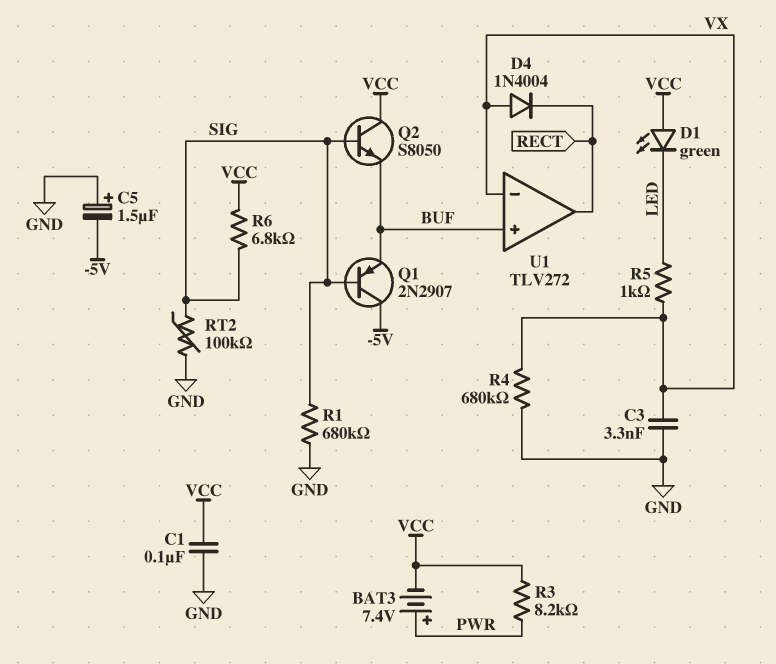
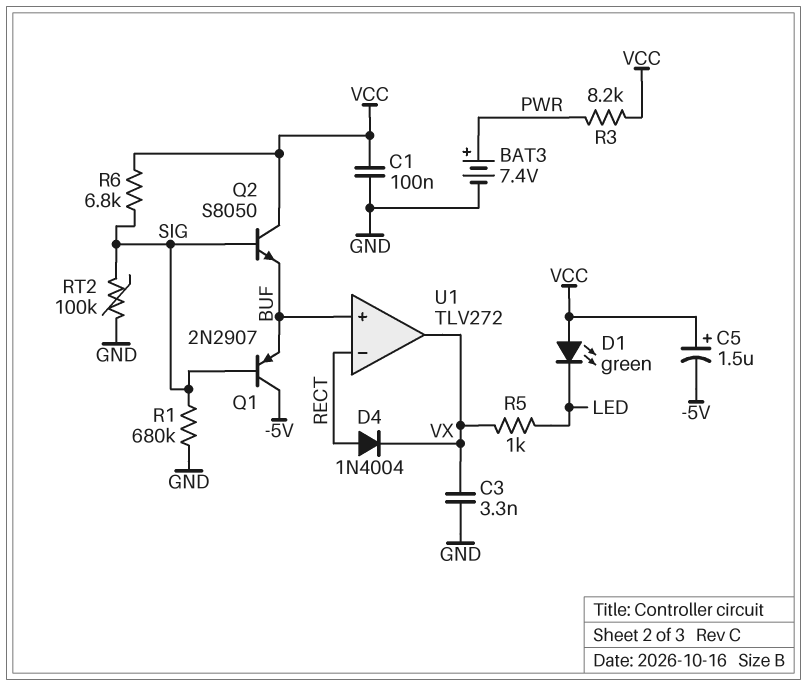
BAT3: 7.4V (plus PWR, minus VCC) -> 7.4V (plus PWR, minus GND)
C5: 1.5uF (plus GND, minus -5V) -> 1.5uF (plus VCC, minus -5V)
D4: diode 1N4004 (A VX, K RECT) -> diode 1N4004 (A RECT, K VX)
R4: 680k (GND, VX) -> none
U1 pin in-: VX -> RECT
U1 pin out: RECT -> VX

